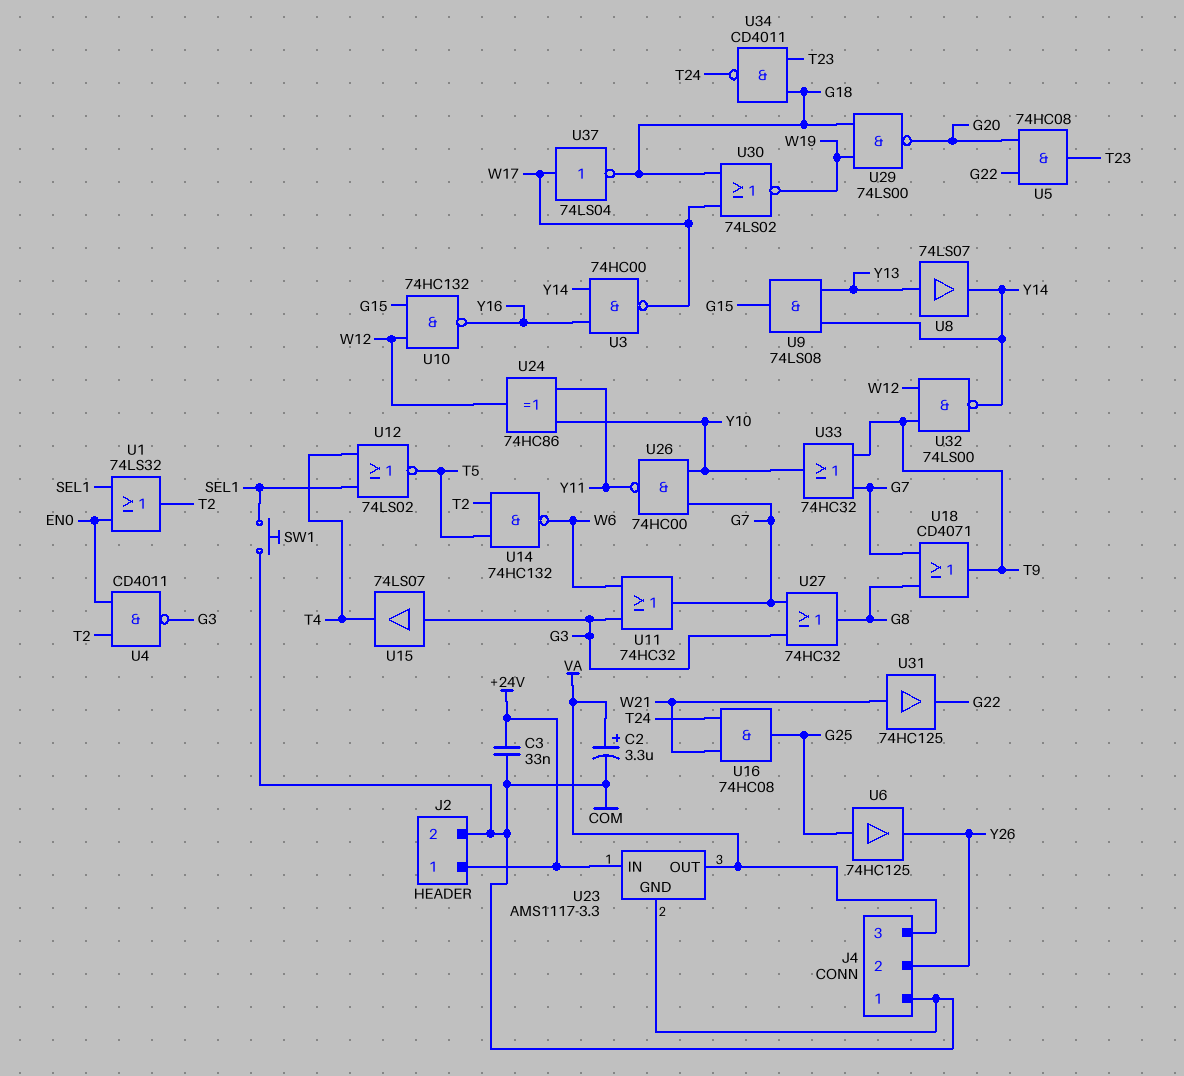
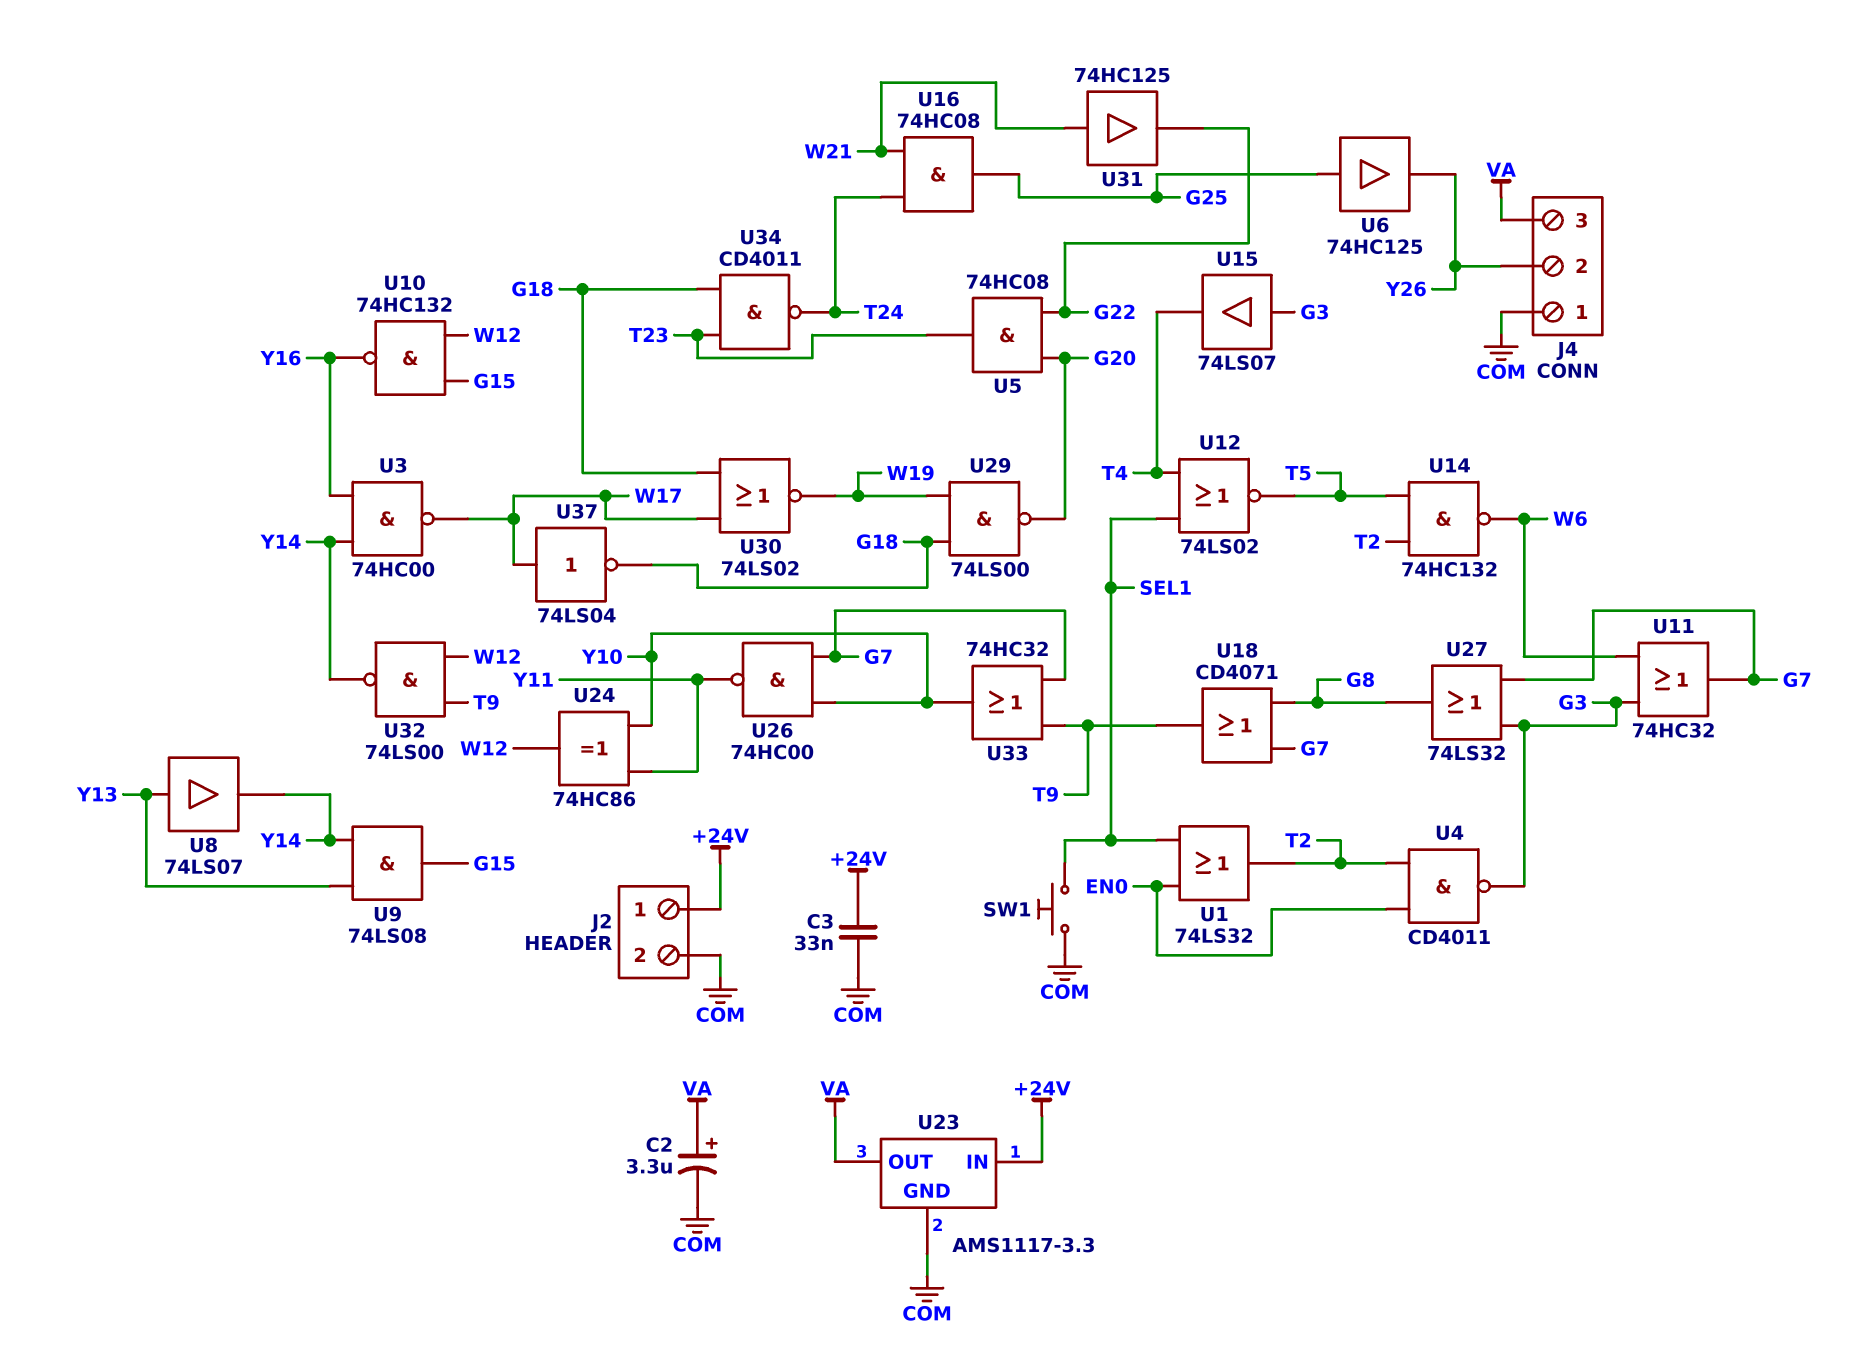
U27: OR 74HC32 (in G3, in G7, out G8) -> OR 74LS32 (in G3, in G7, out G8)

